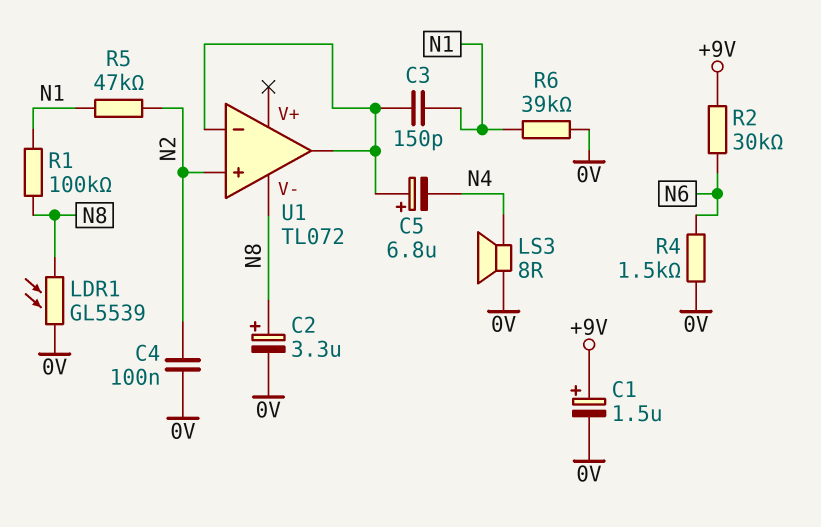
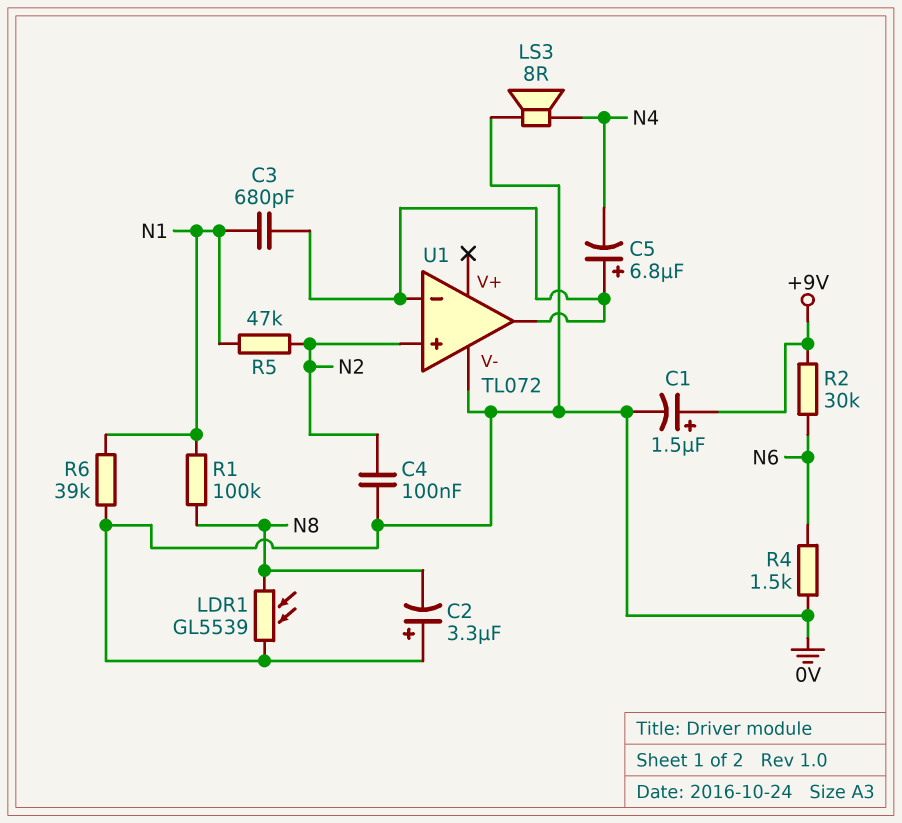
C2: 3.3uF (plus N8, minus 0V) -> 3.3uF (plus 0V, minus N8)
C3: 150pF (N1, U1/in-) -> 680pF (N1, U1/in-)
U1 pin V-: N8 -> 0V

